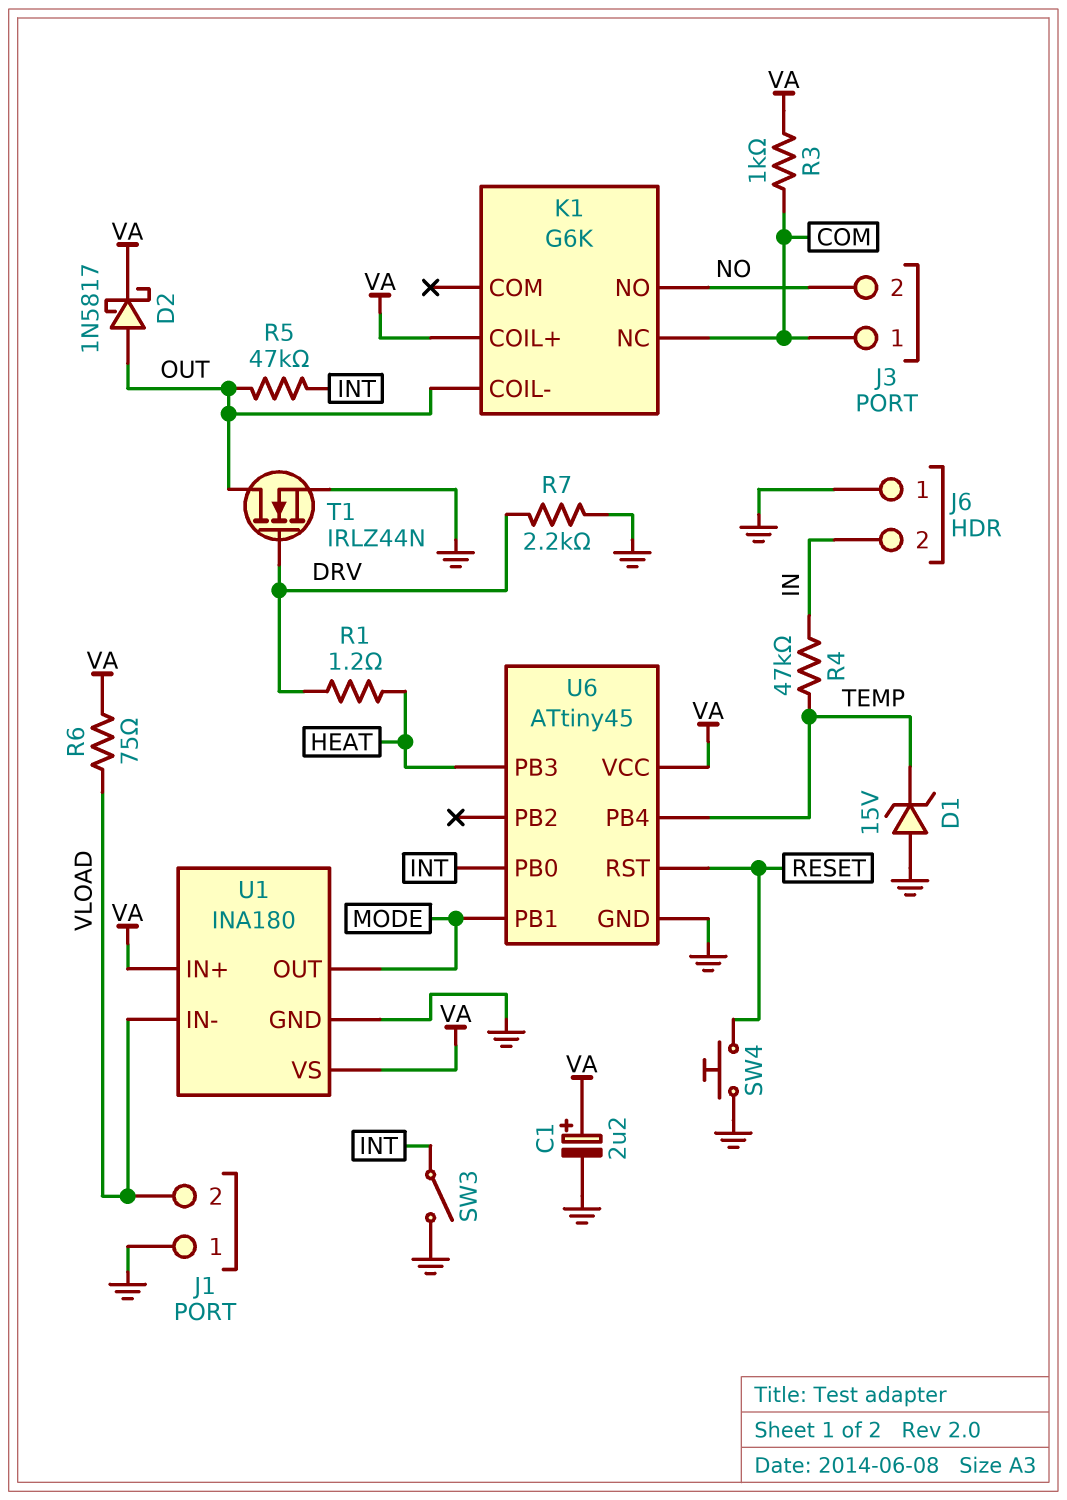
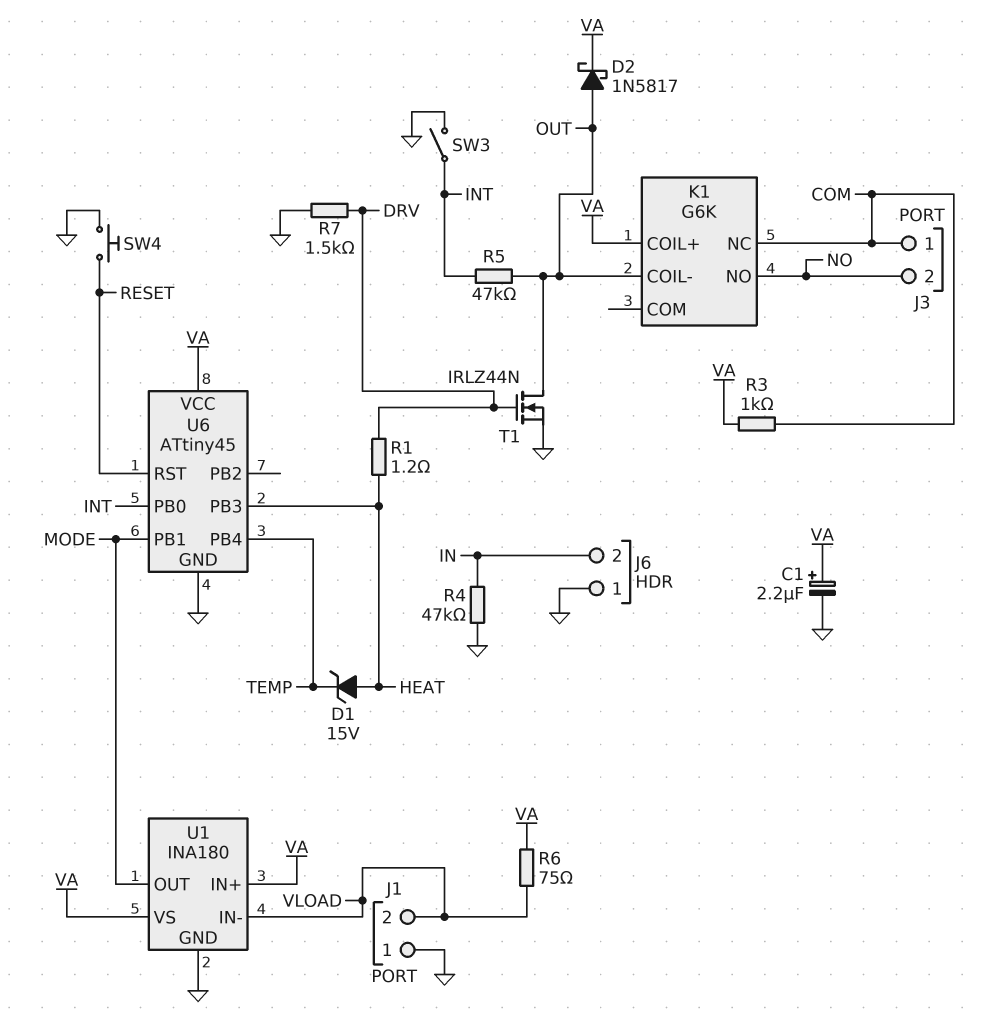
D1: zener 15V (A GND, K TEMP) -> zener 15V (A HEAT, K TEMP)
R4: 47k (IN, TEMP) -> 47k (GND, IN)
R7: 2.2k (DRV, GND) -> 1.5k (DRV, GND)

